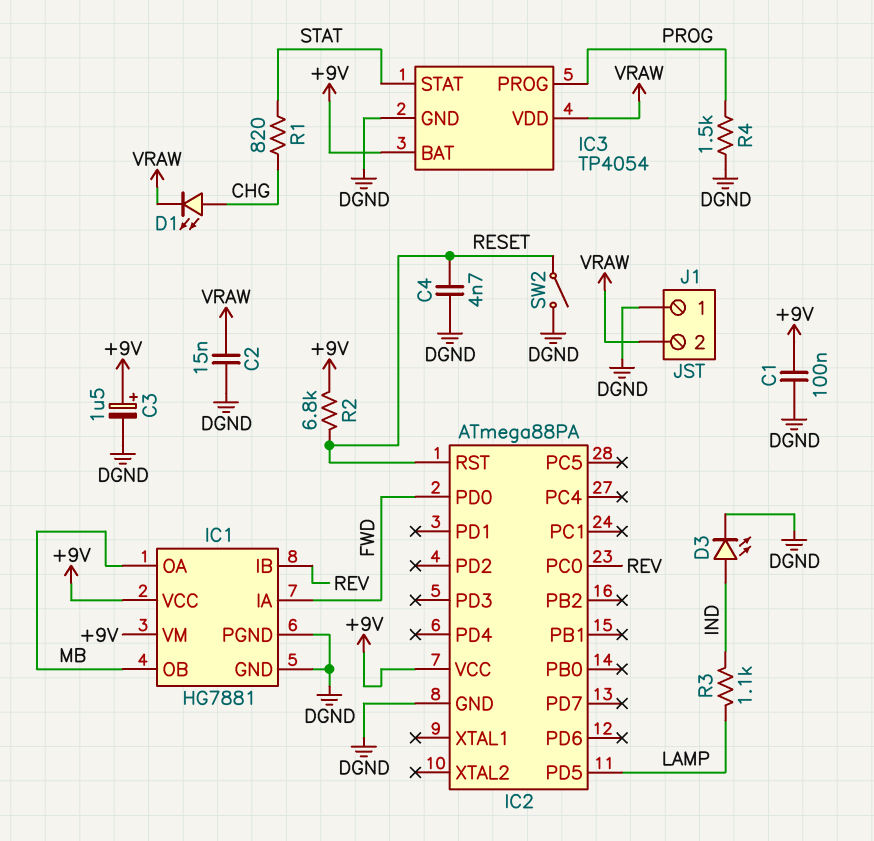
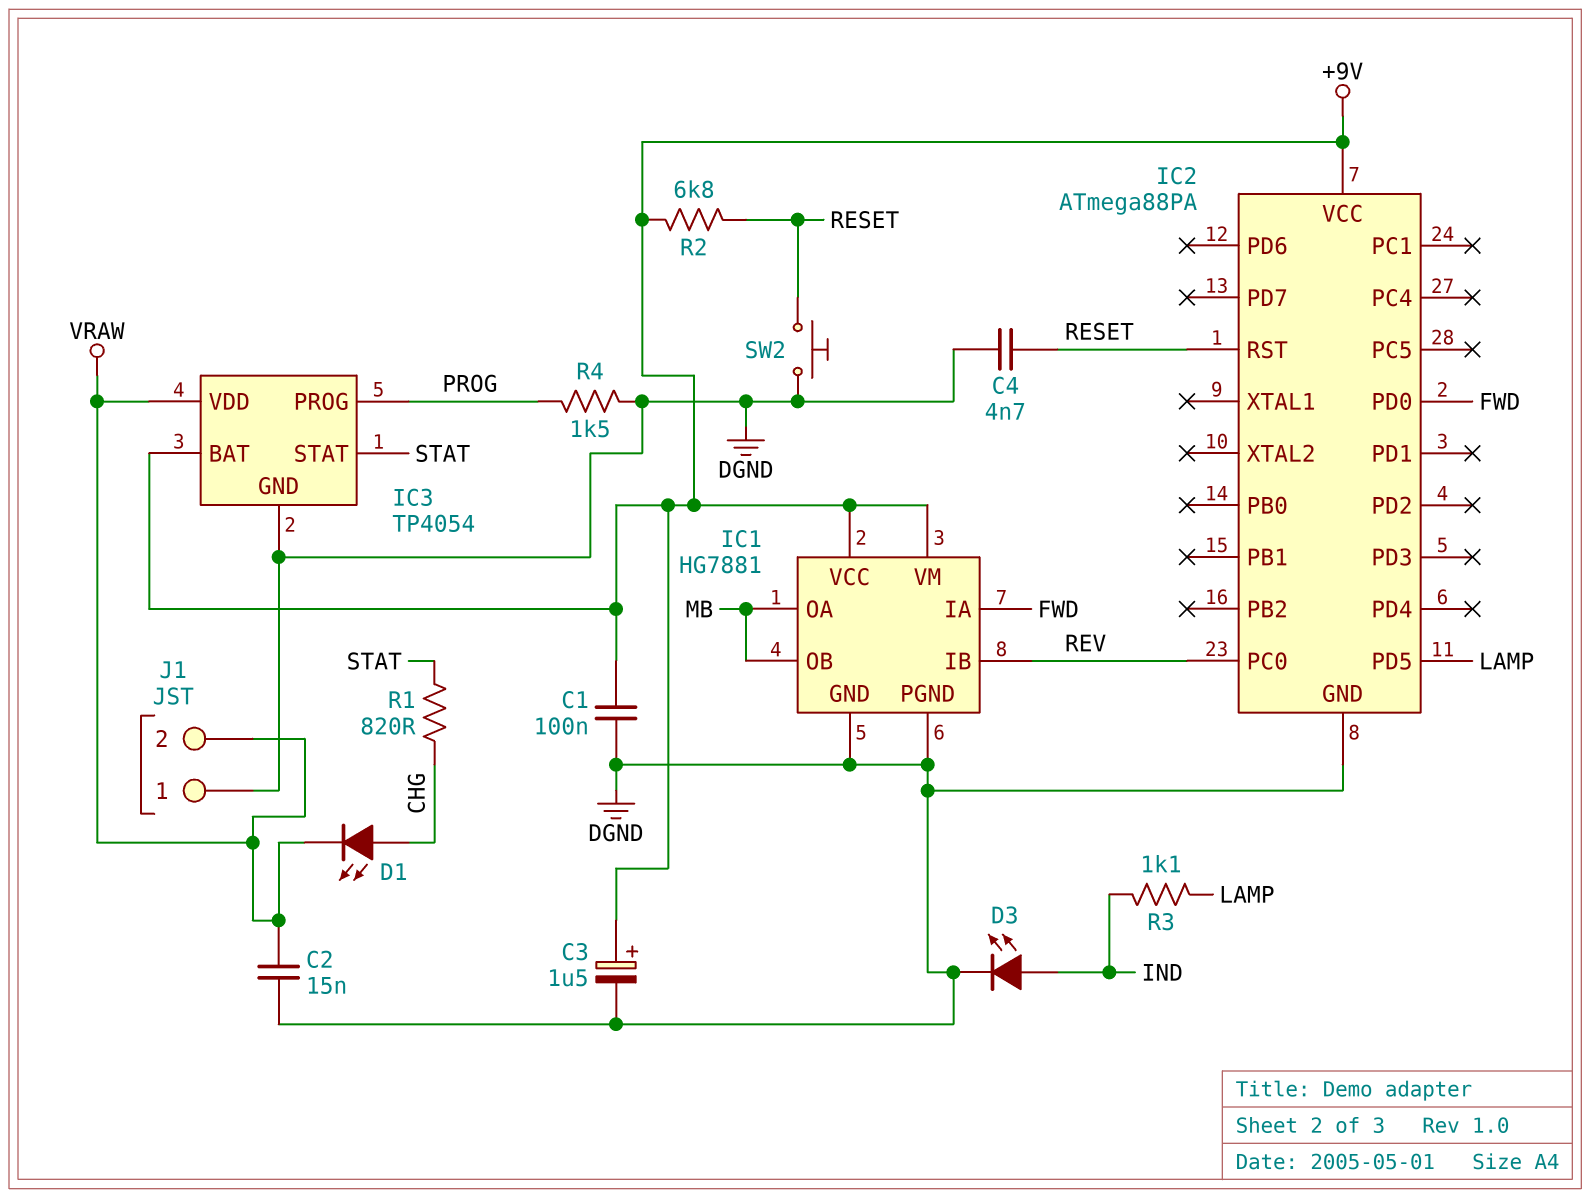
SW2: switch (DGND, RESET) -> button (DGND, RESET)

